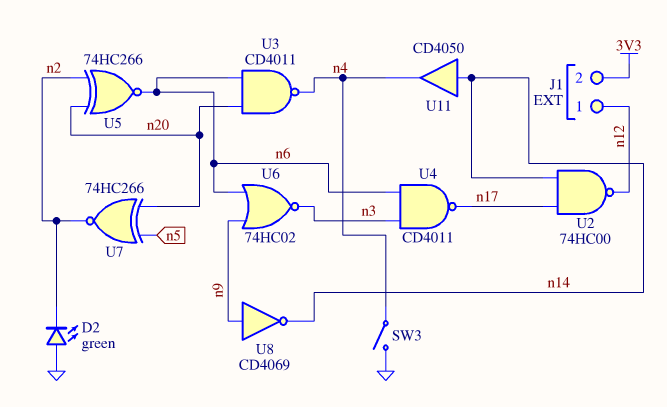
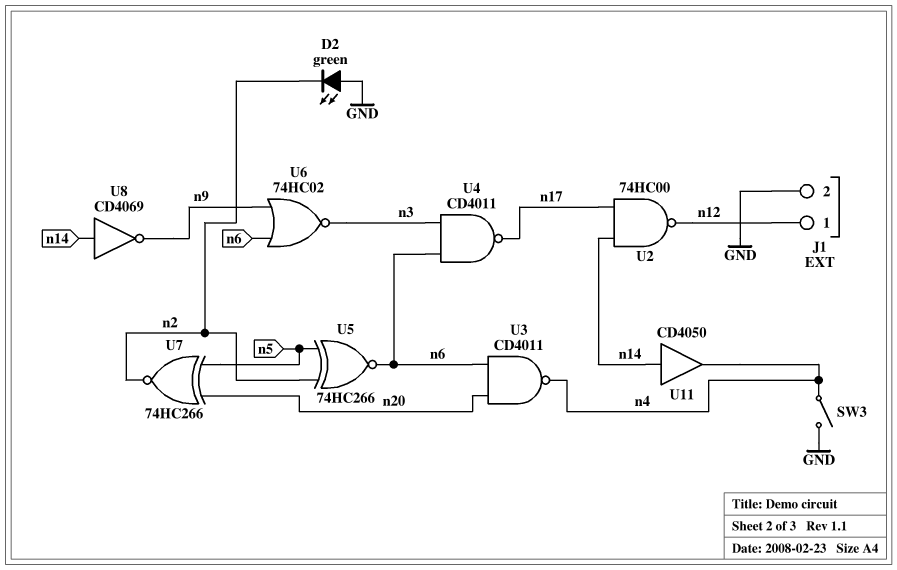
J1 pin 2: 3V3 -> GND
U5: XNOR 74HC266 (in n2, in n20, out n6) -> XNOR 74HC266 (in n2, in n5, out n6)
U8: NOT CD4069 (in n9, out n14) -> NOT CD4069 (in n14, out n9)

